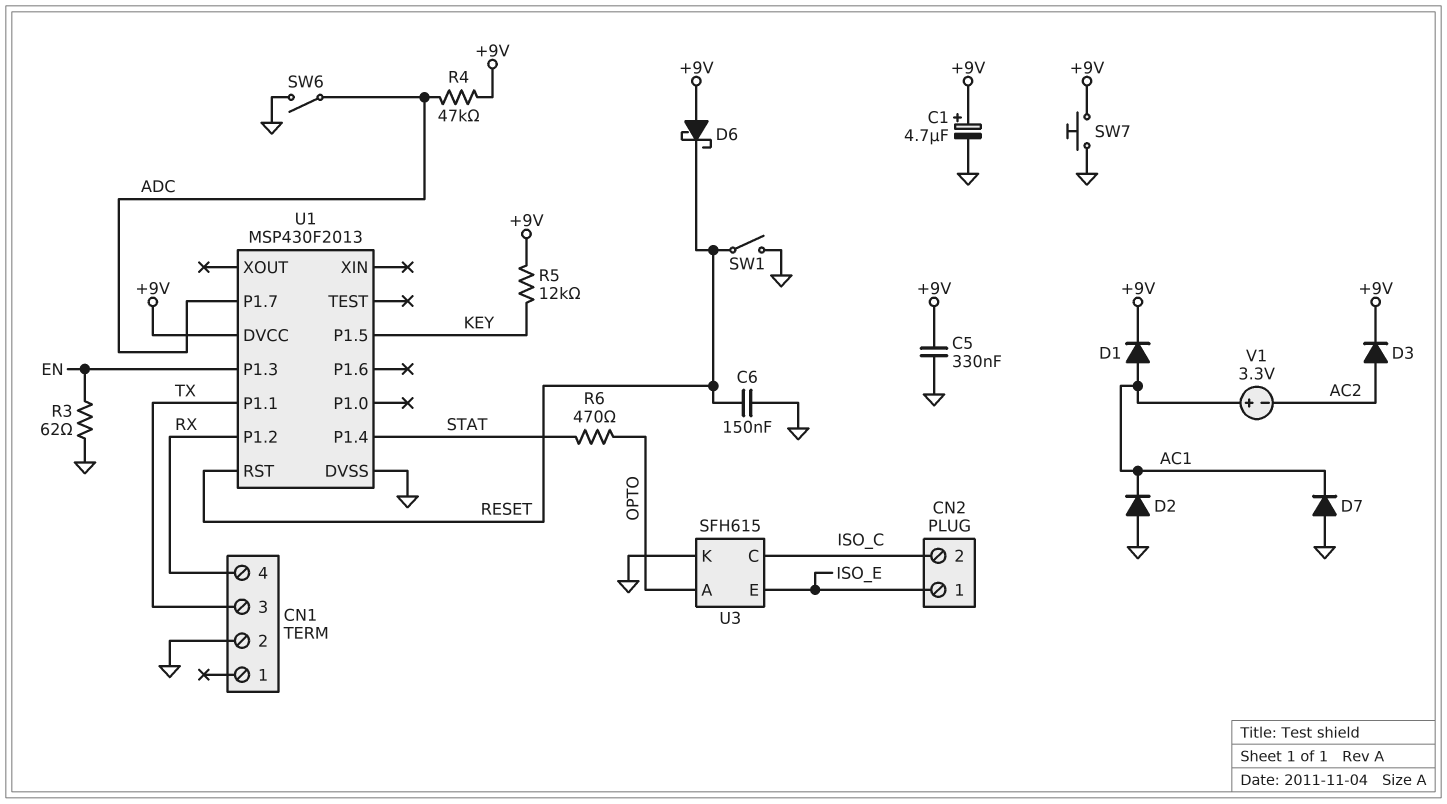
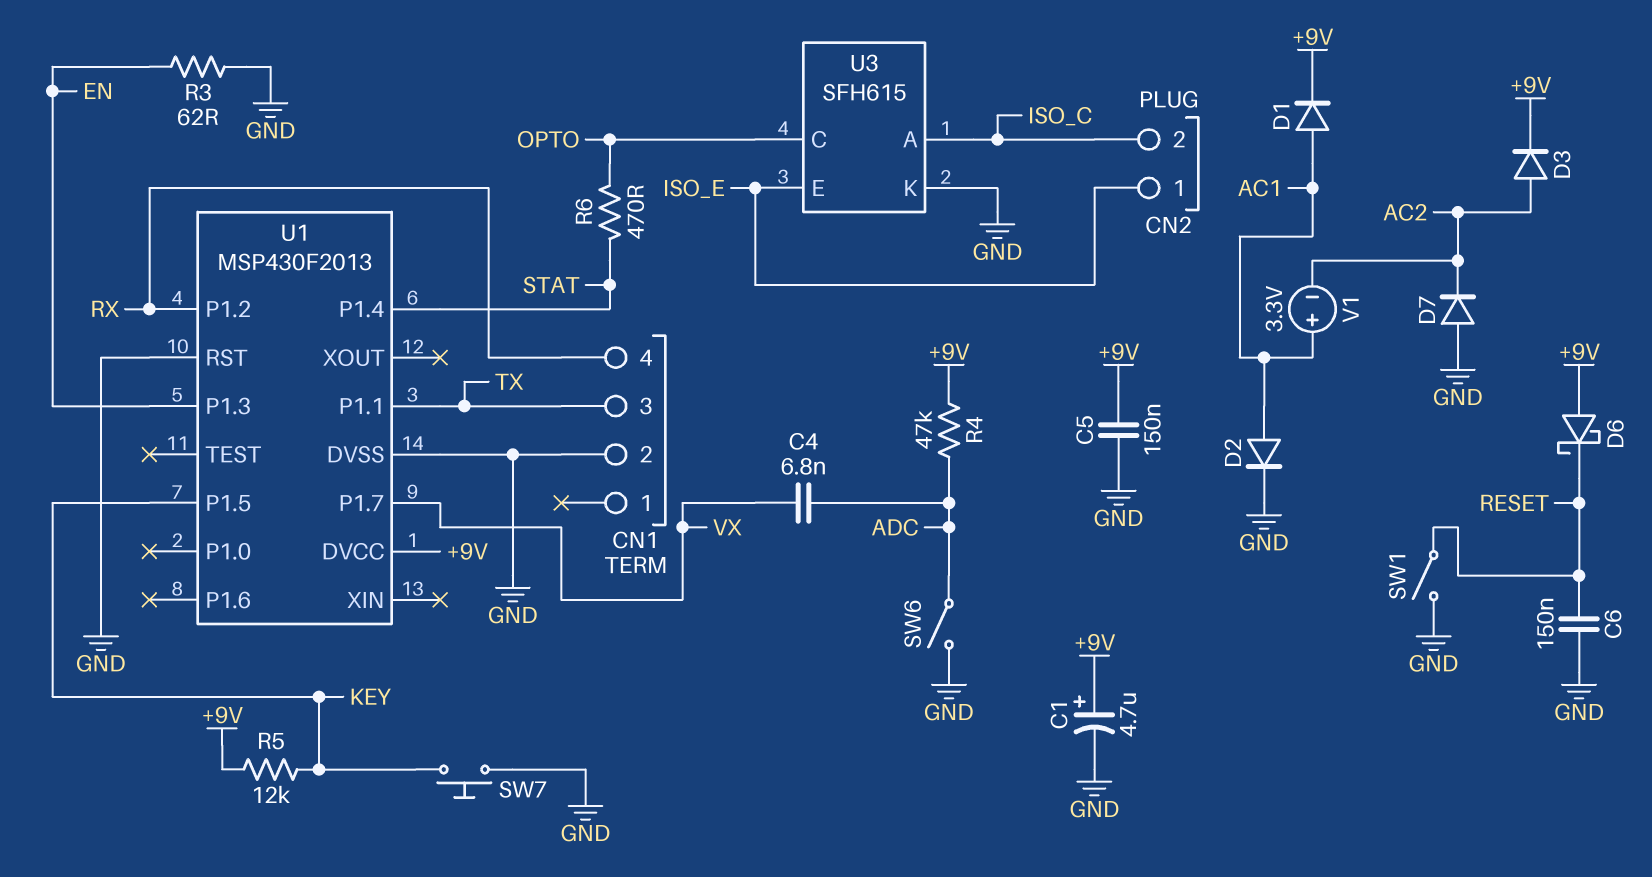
C4: none -> 6.8nF (ADC, VX)
C5: 330nF (+9V, GND) -> 150nF (+9V, GND)
D2: diode (A GND, K AC1) -> diode (A AC1, K GND)
D7: diode (A GND, K AC1) -> diode (A GND, K AC2)
SW7: button (+9V, GND) -> button (GND, KEY)
U1 pin P1.7: ADC -> VX
U1 pin RST: RESET -> GND
U3 pin A: OPTO -> ISO_C
U3 pin C: ISO_C -> OPTO

